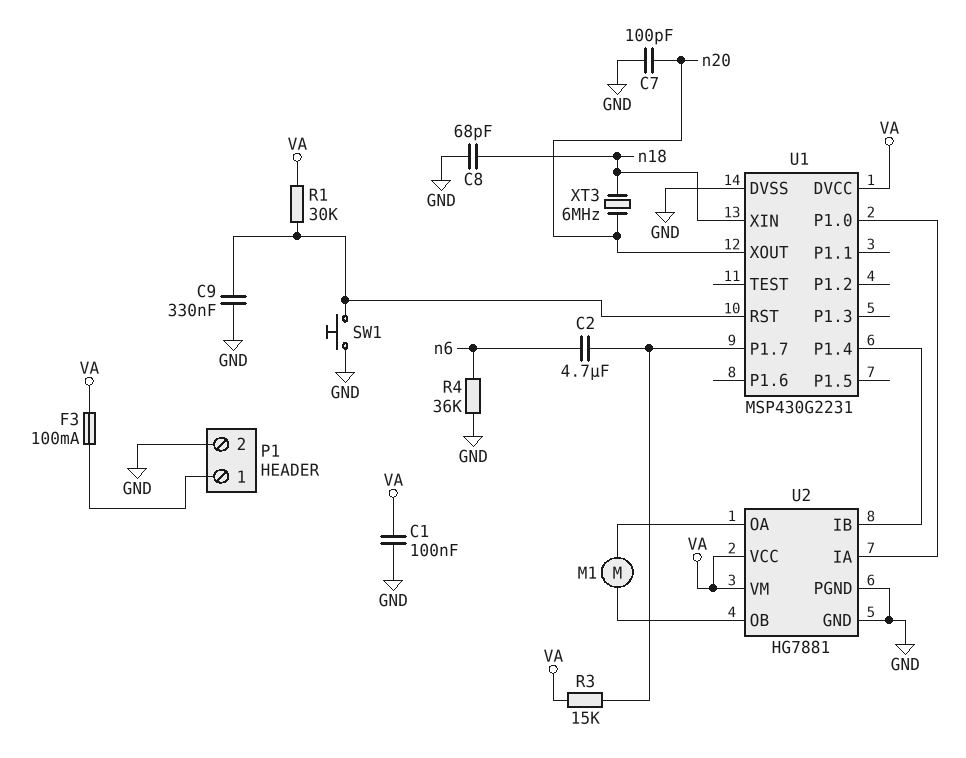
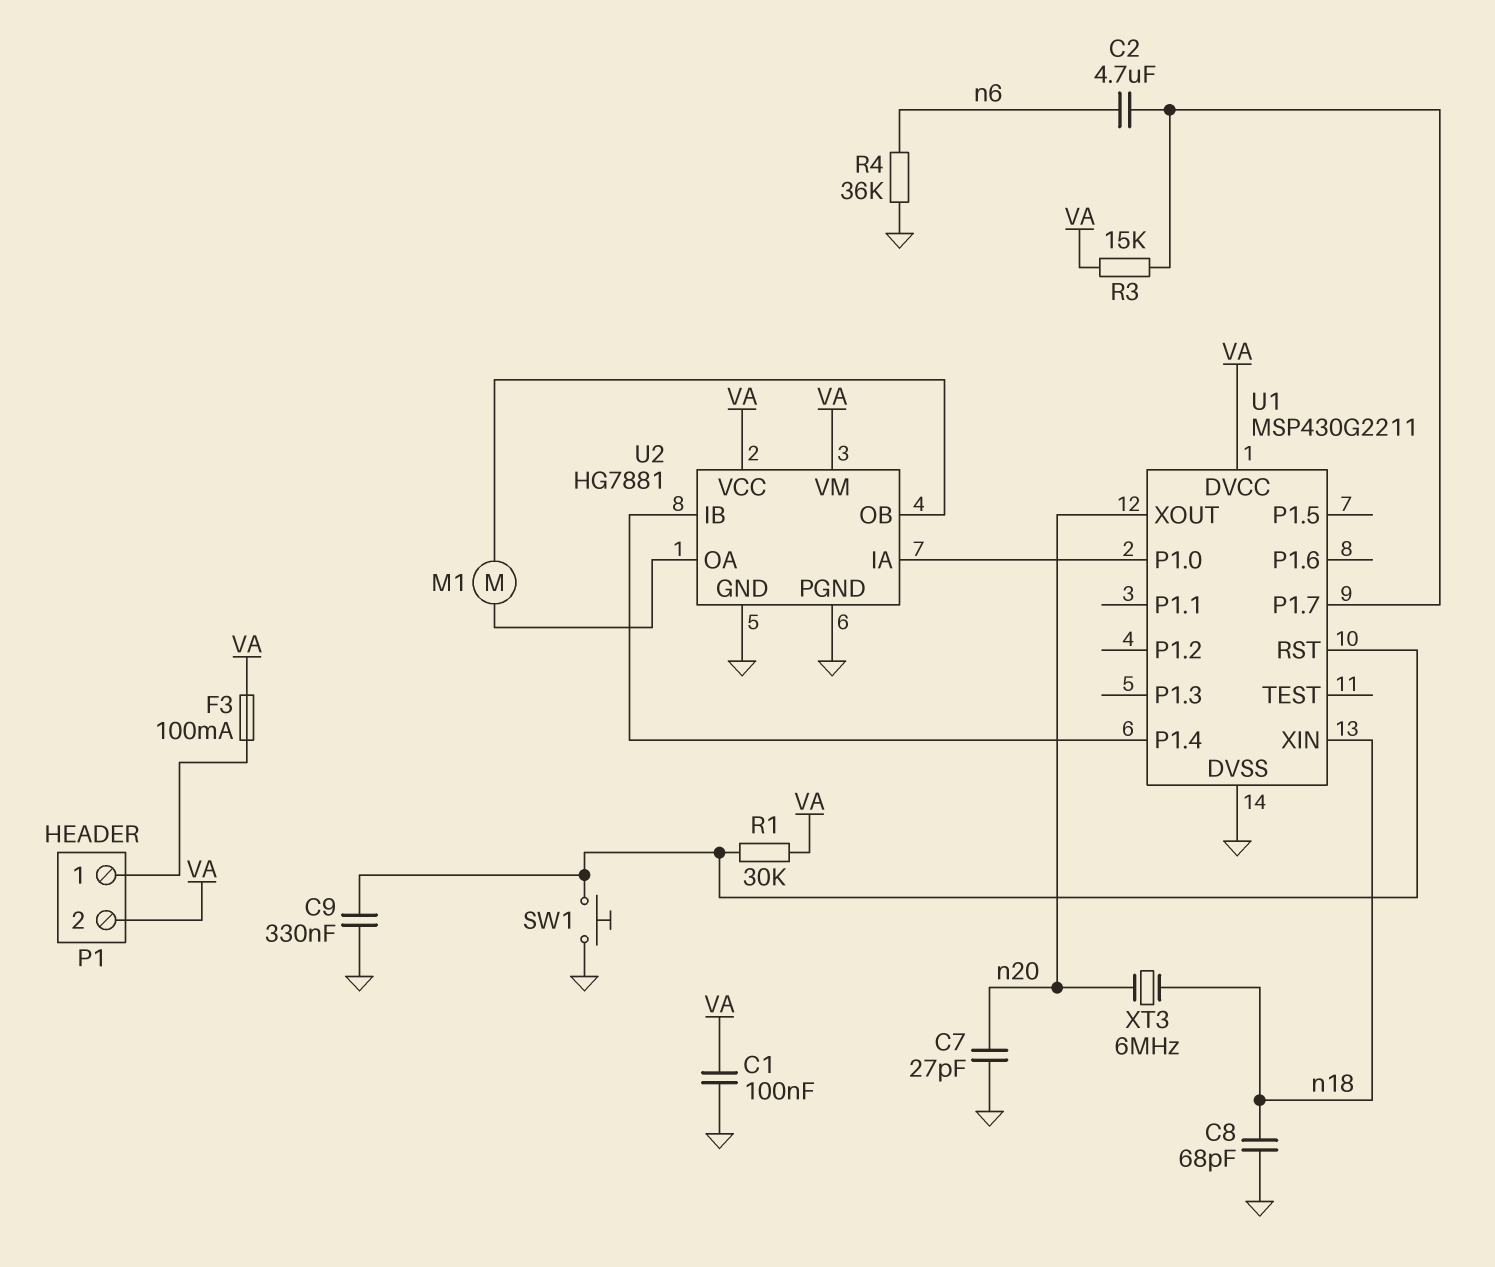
C7: 100pF (GND, n20) -> 27pF (GND, n20)
P1 pin 2: GND -> VA
U1: MSP430G2231 -> MSP430G2211

